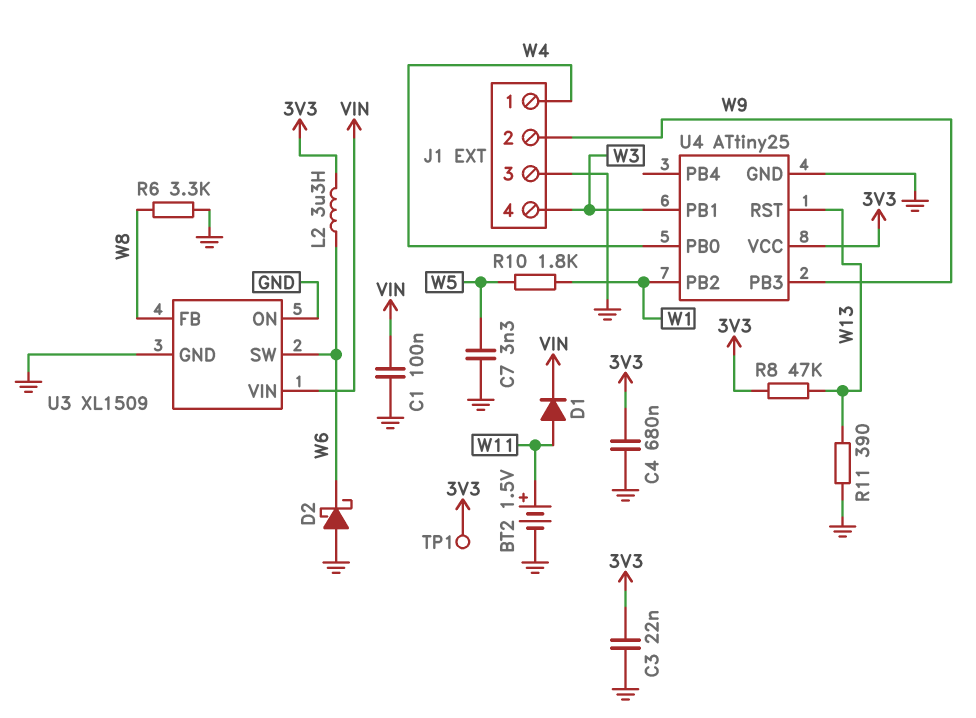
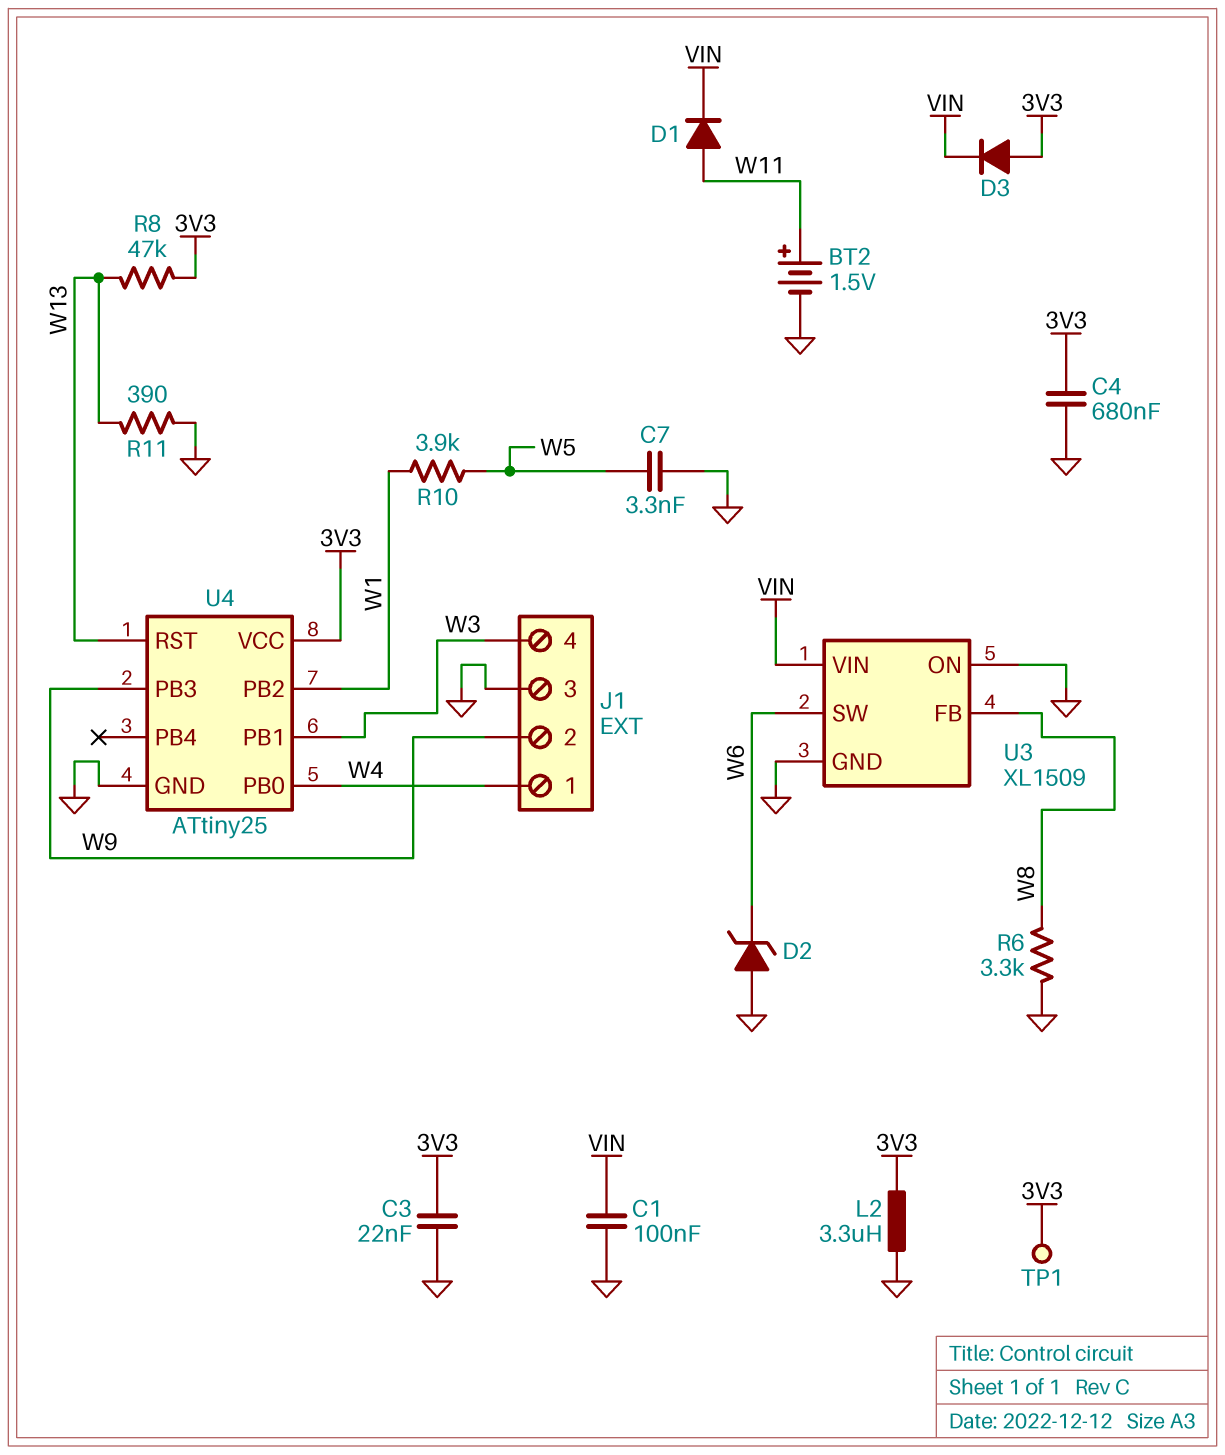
D2: schottky (A GND, K W6) -> zener (A GND, K W6)
D3: none -> diode (A 3V3, K VIN)
L2: 3.3uH (3V3, W6) -> 3.3uH (3V3, GND)
R10: 1.8k (W1, W5) -> 3.9k (W1, W5)

